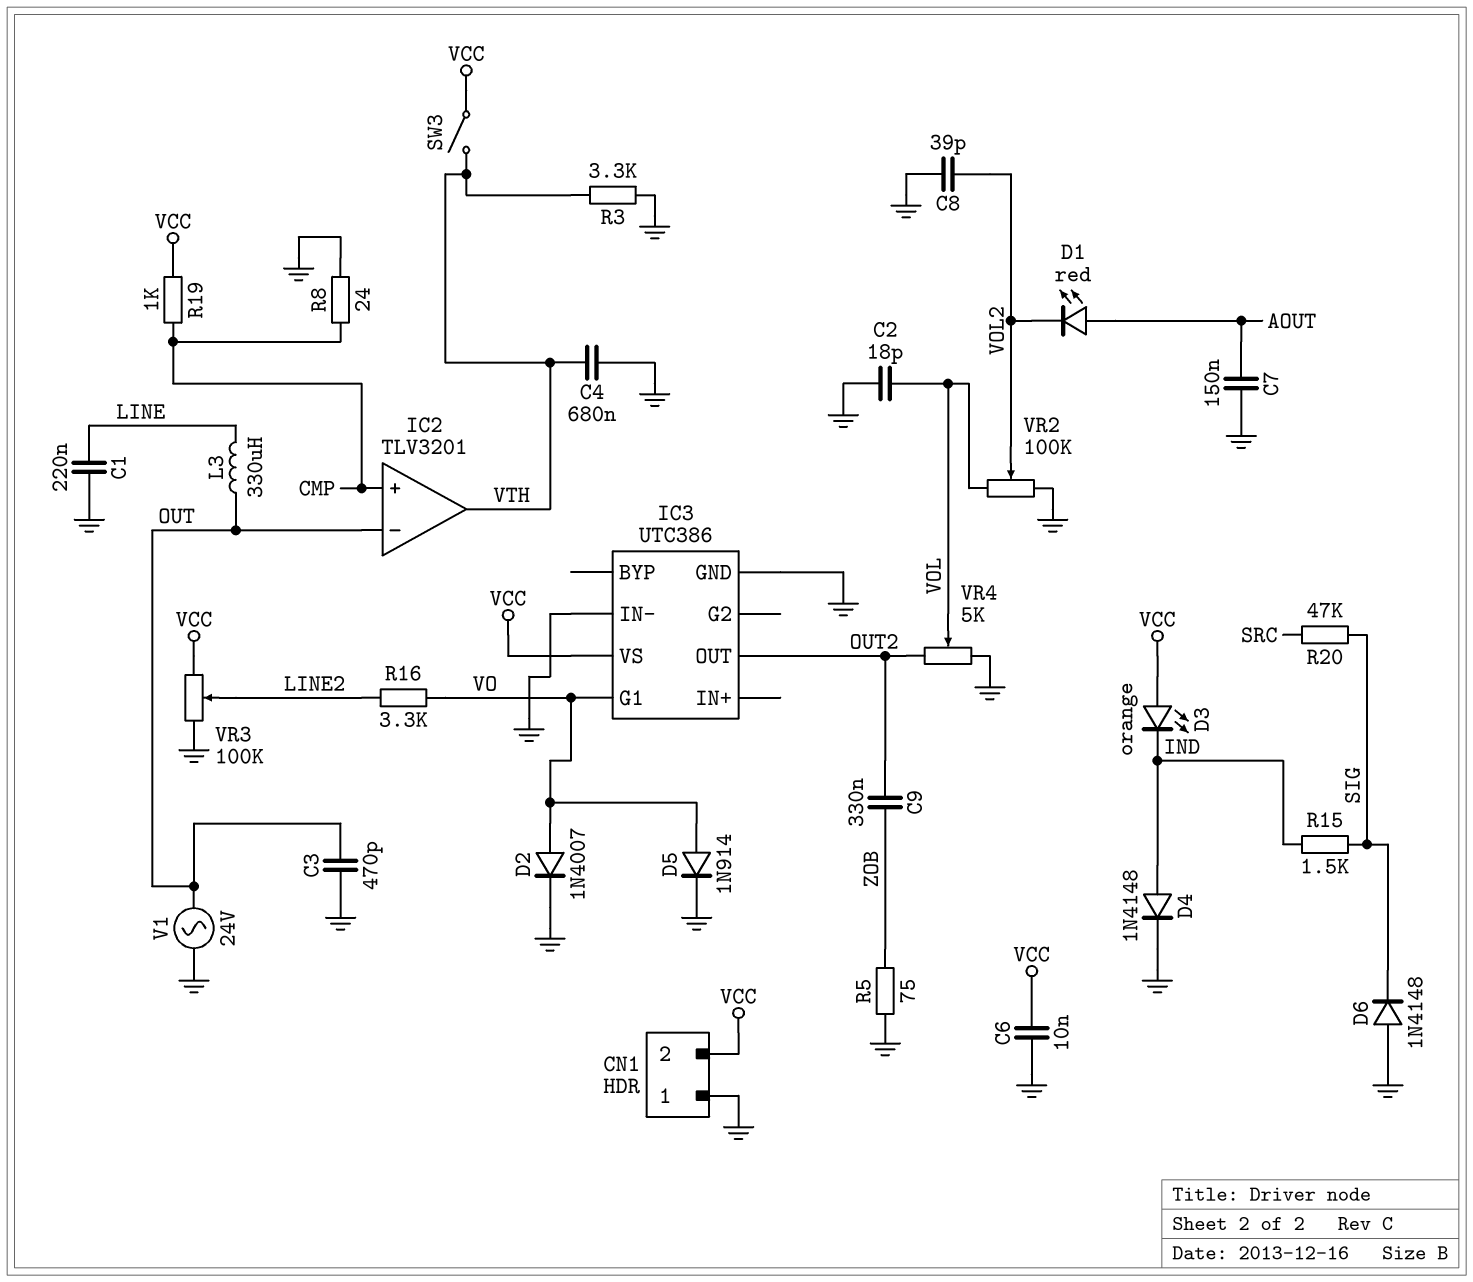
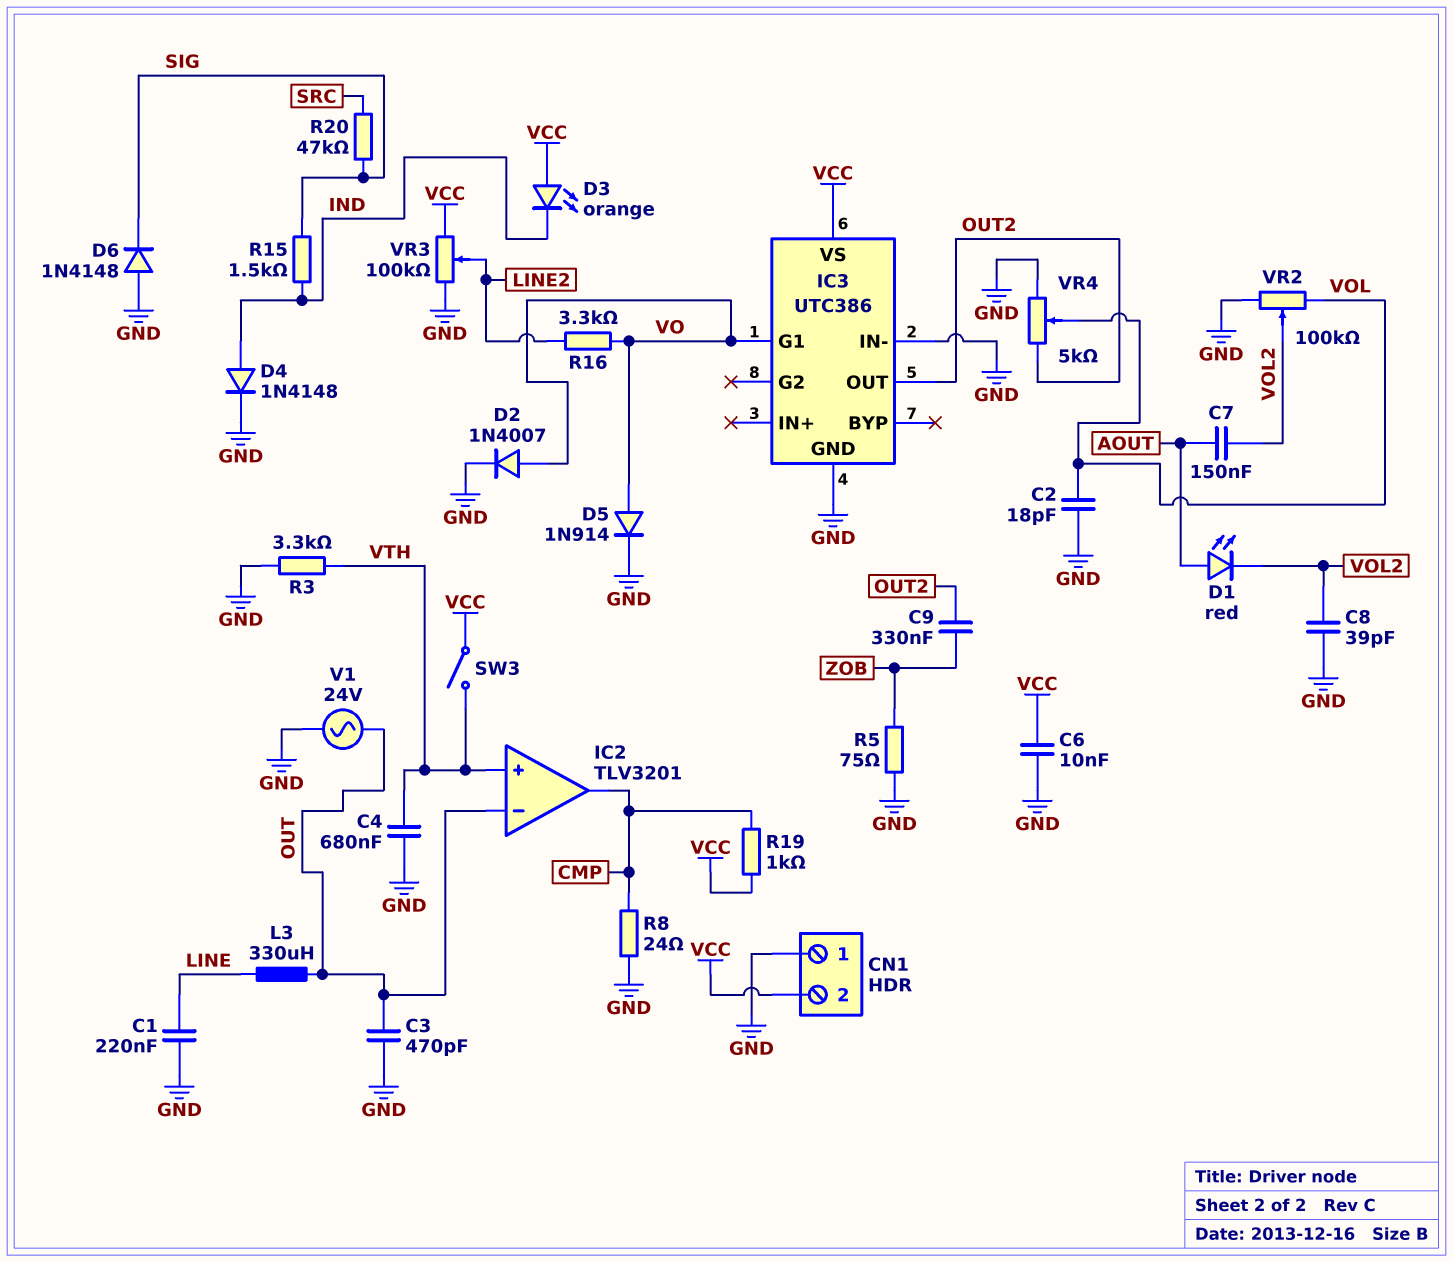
C7: 150nF (AOUT, GND) -> 150nF (AOUT, VOL2)
IC2 pin in+: CMP -> VTH
IC2 pin out: VTH -> CMP

